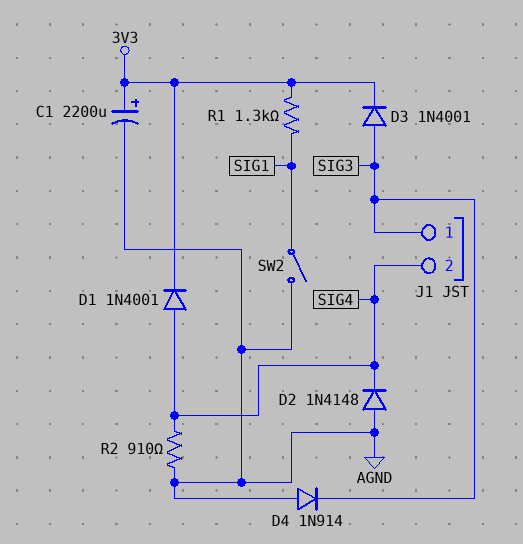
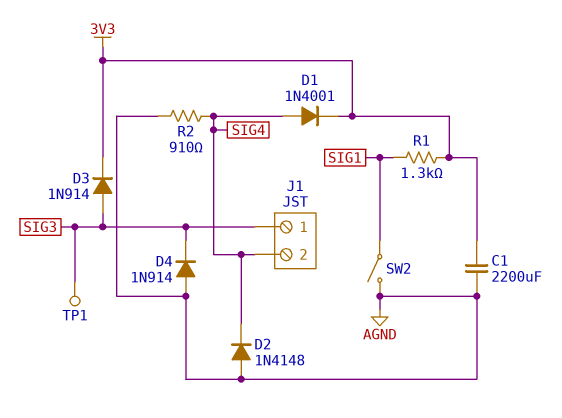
C1: 2200uF (plus 3V3, minus AGND) -> 2200uF (3V3, AGND)
D3: diode 1N4001 (A SIG3, K 3V3) -> diode 1N914 (A SIG3, K 3V3)
TP1: none -> test point (SIG3)

